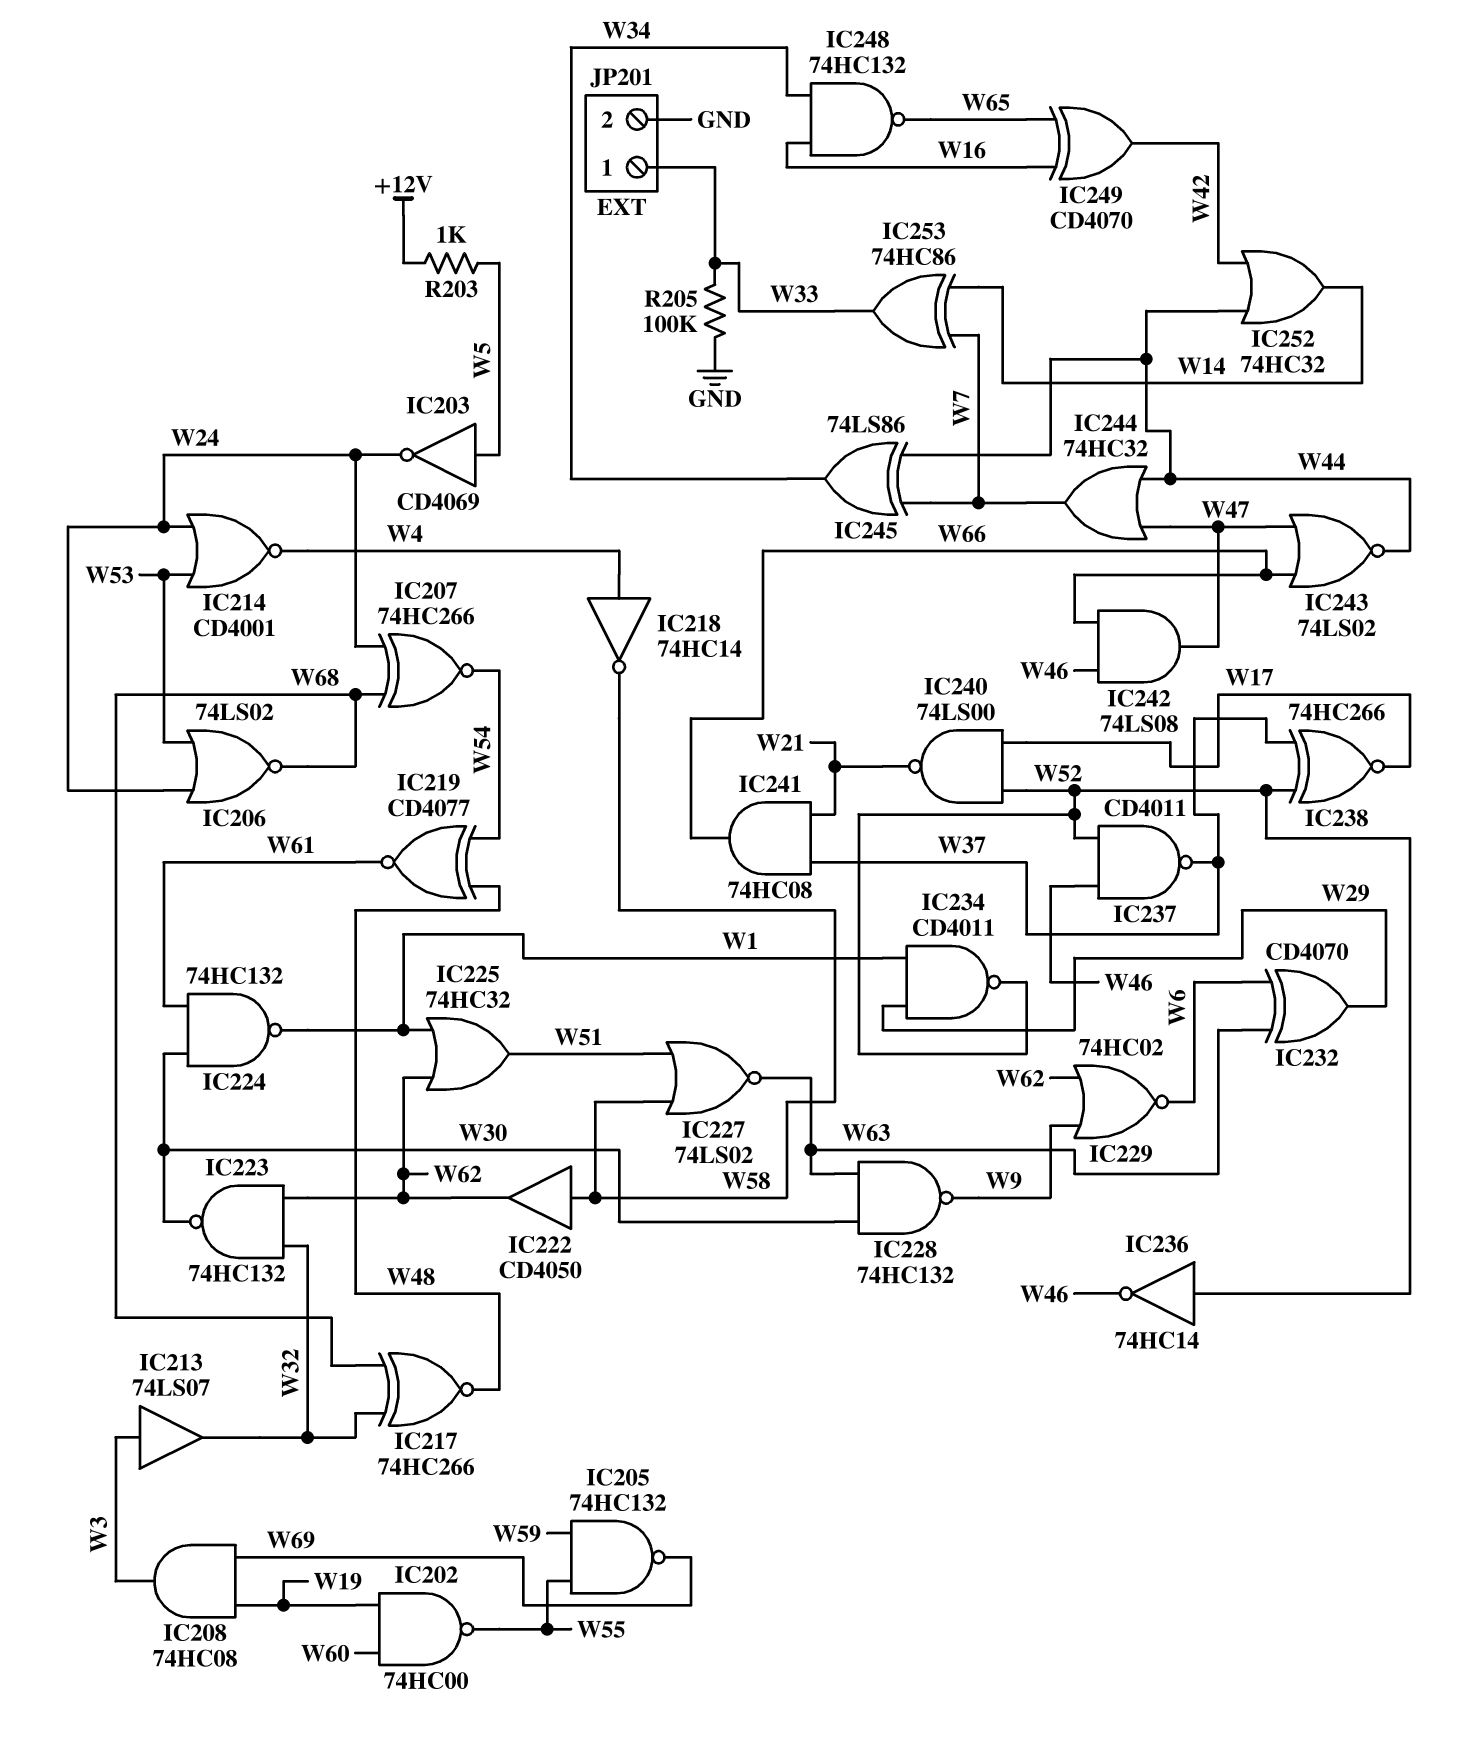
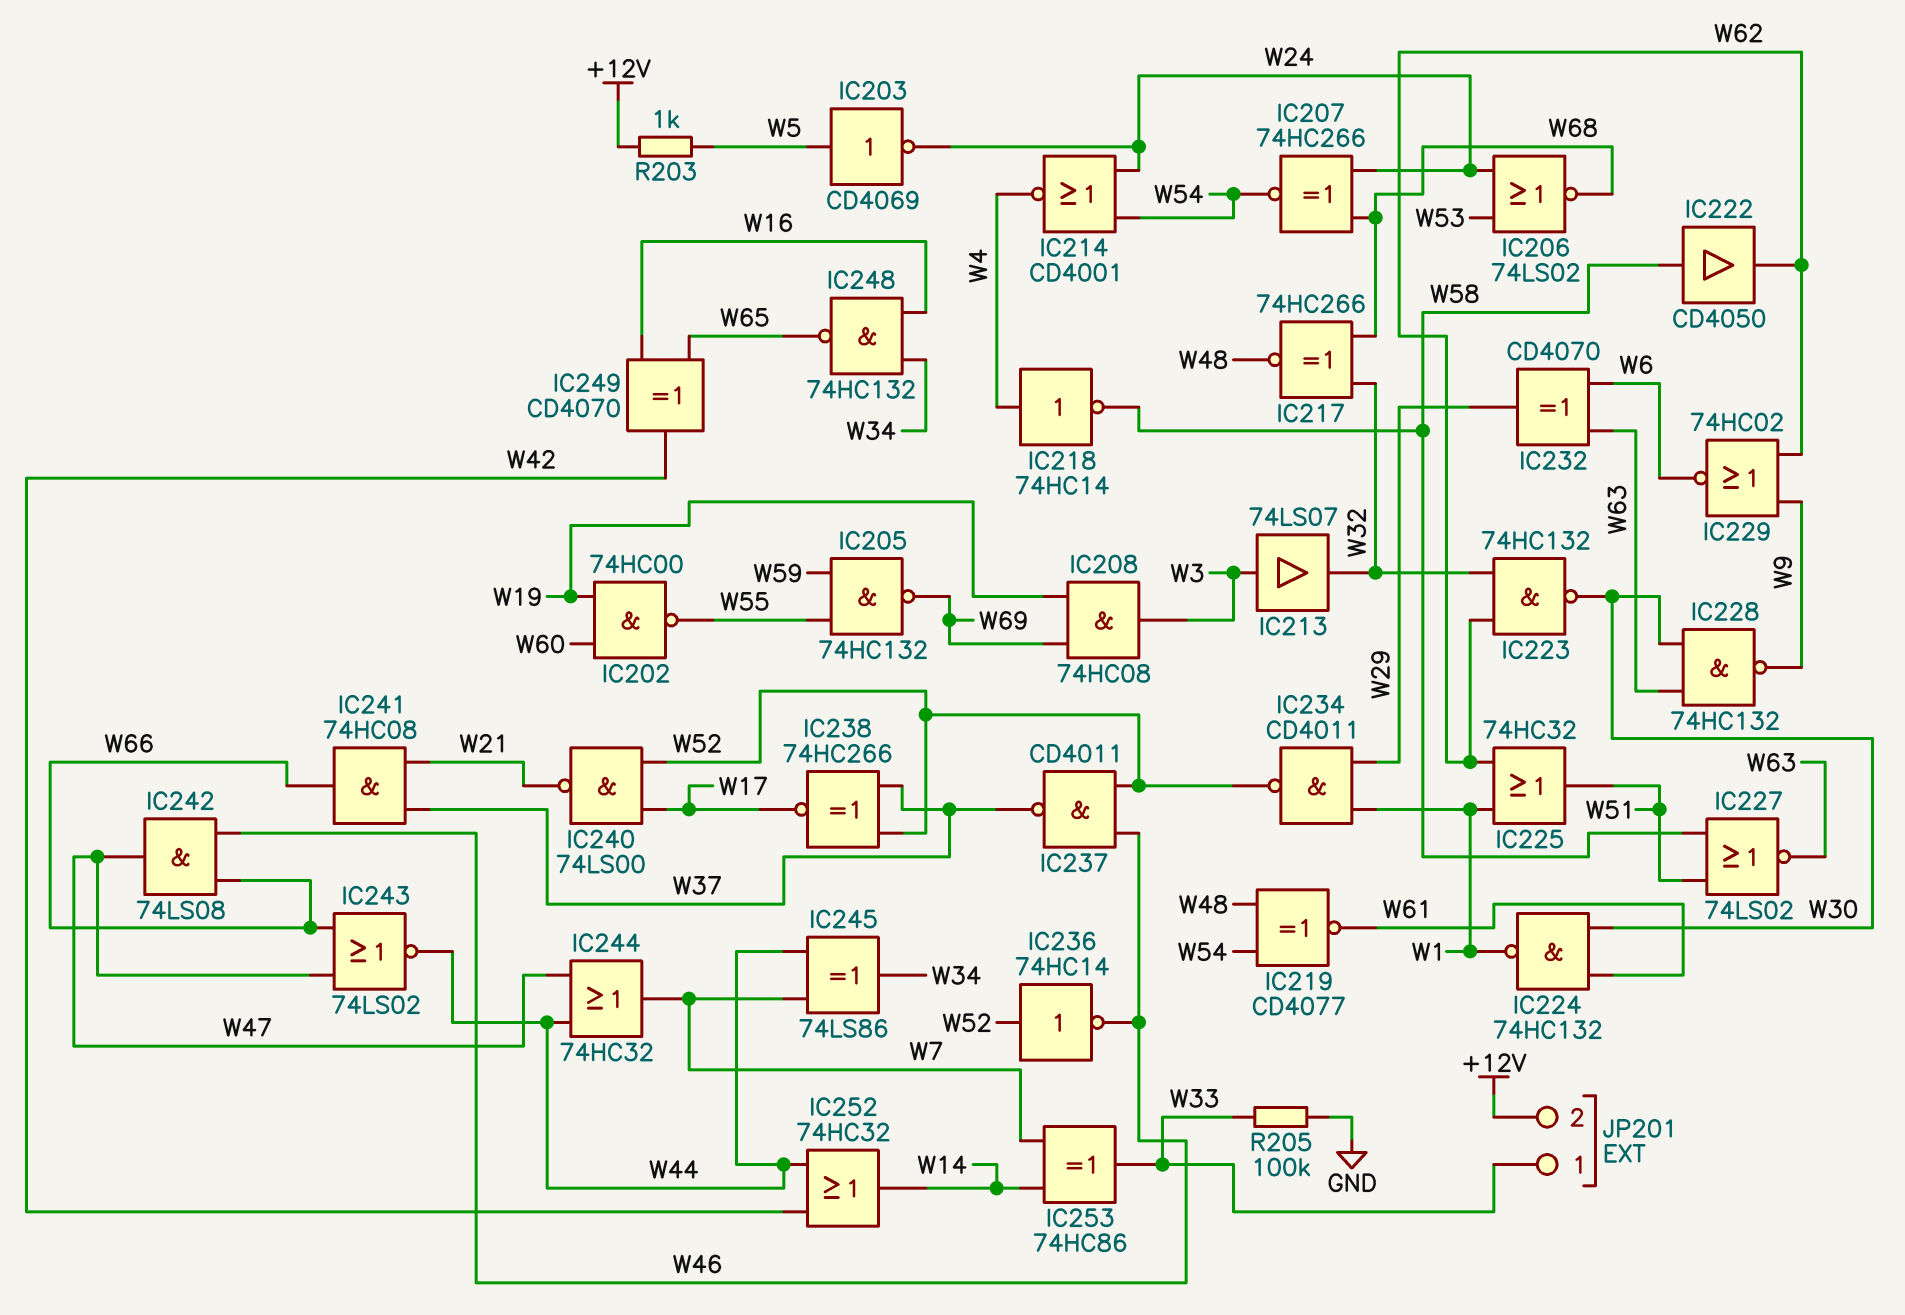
IC214: NOR CD4001 (in W24, in W53, out W4) -> NOR CD4001 (in W24, in W54, out W4)
JP201 pin 2: GND -> +12V

